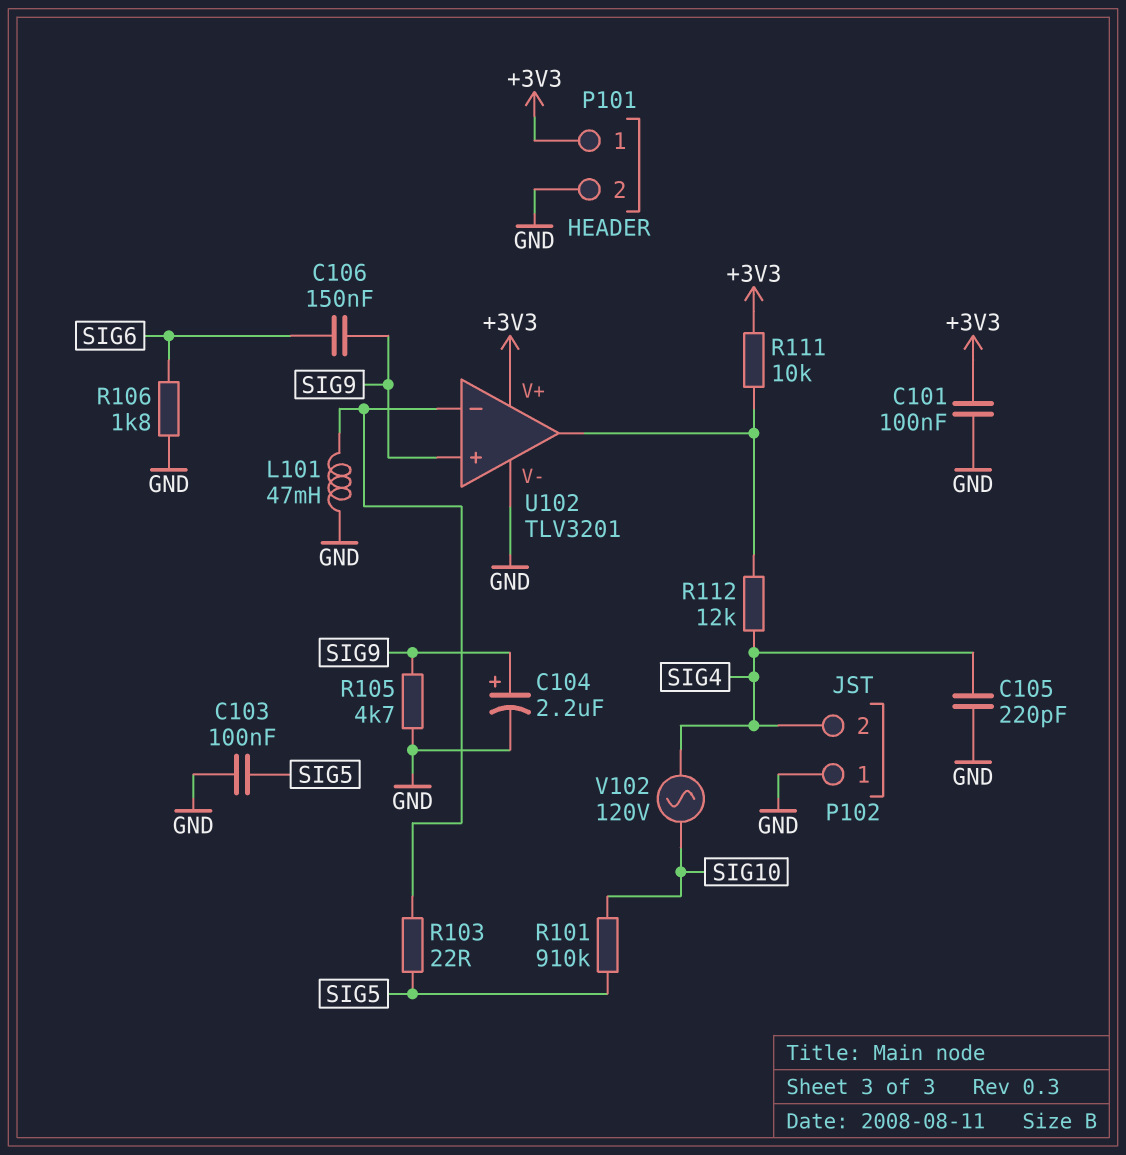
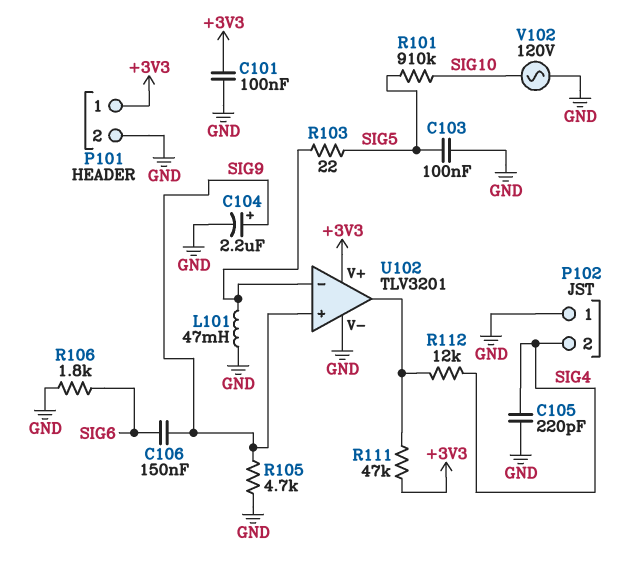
R111: 10k (+3V3, U102/out) -> 47k (+3V3, U102/out)
V102: AC 120V (SIG4, SIG10) -> AC 120V (GND, SIG10)

